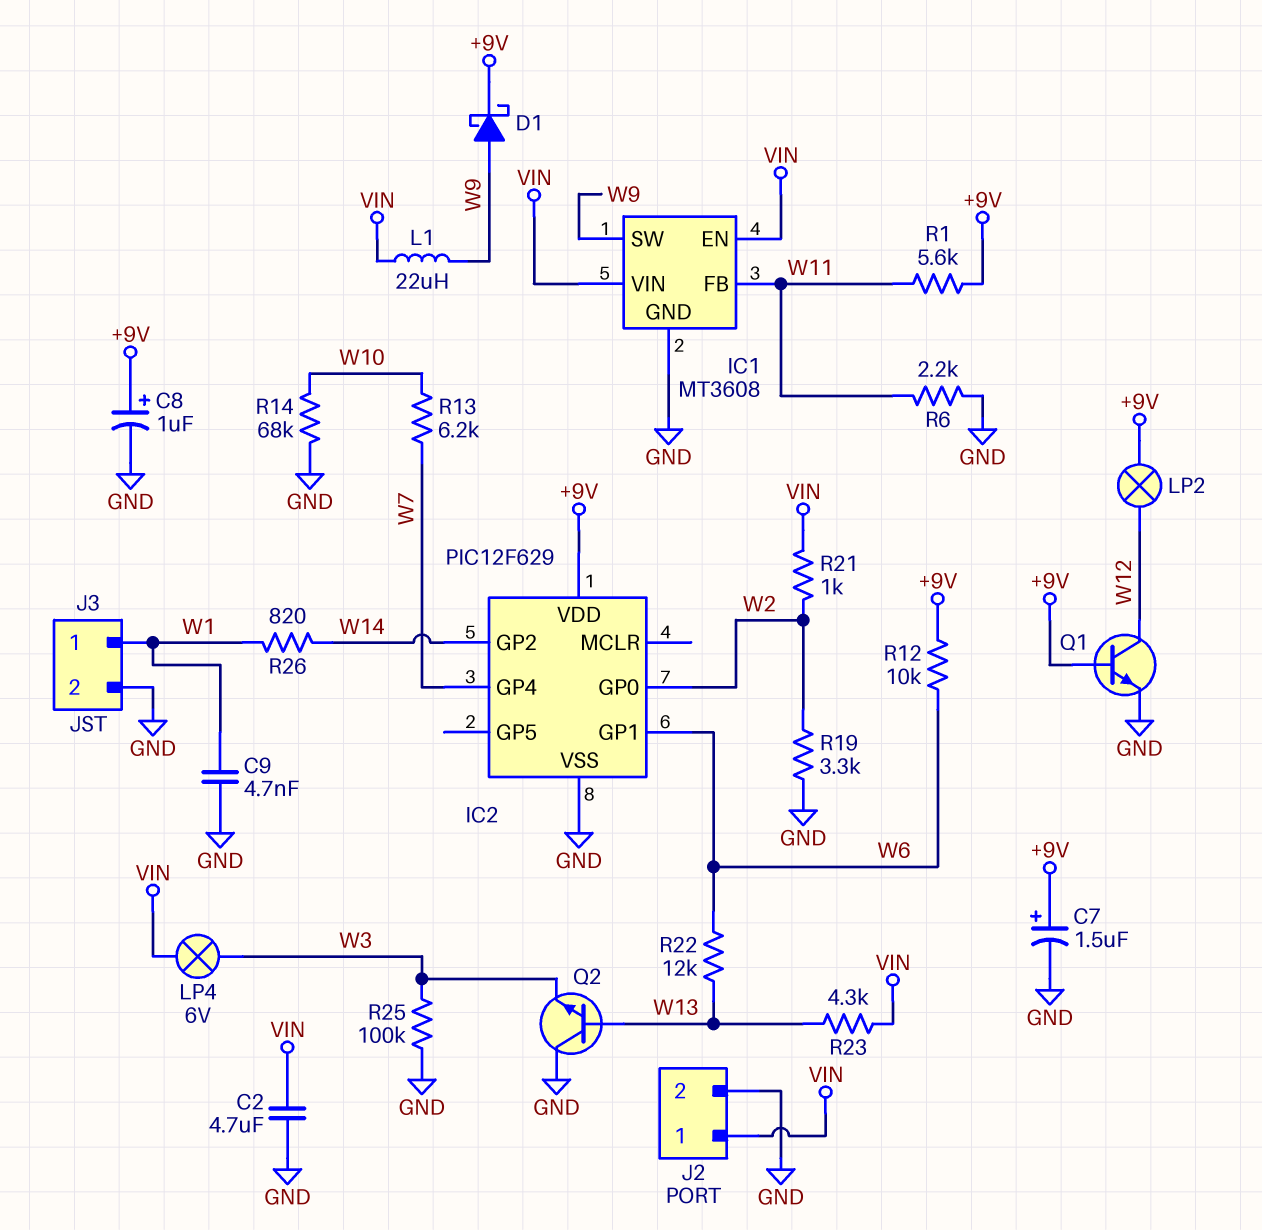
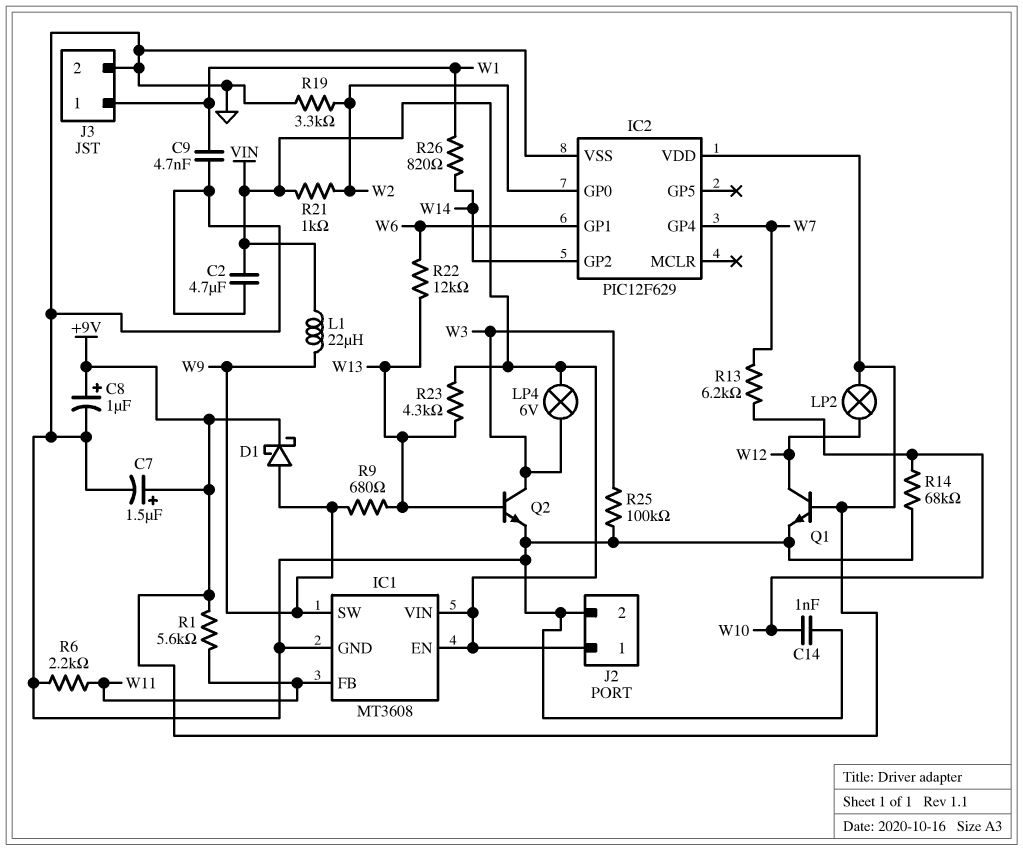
C14: none -> 1nF (GND, W10)
Q2: NPN (B W13, C GND, E W3) -> NPN (B W13, C W3, E GND)
R9: none -> 680 (W9, W13)
R12: 10k (+9V, W6) -> none

